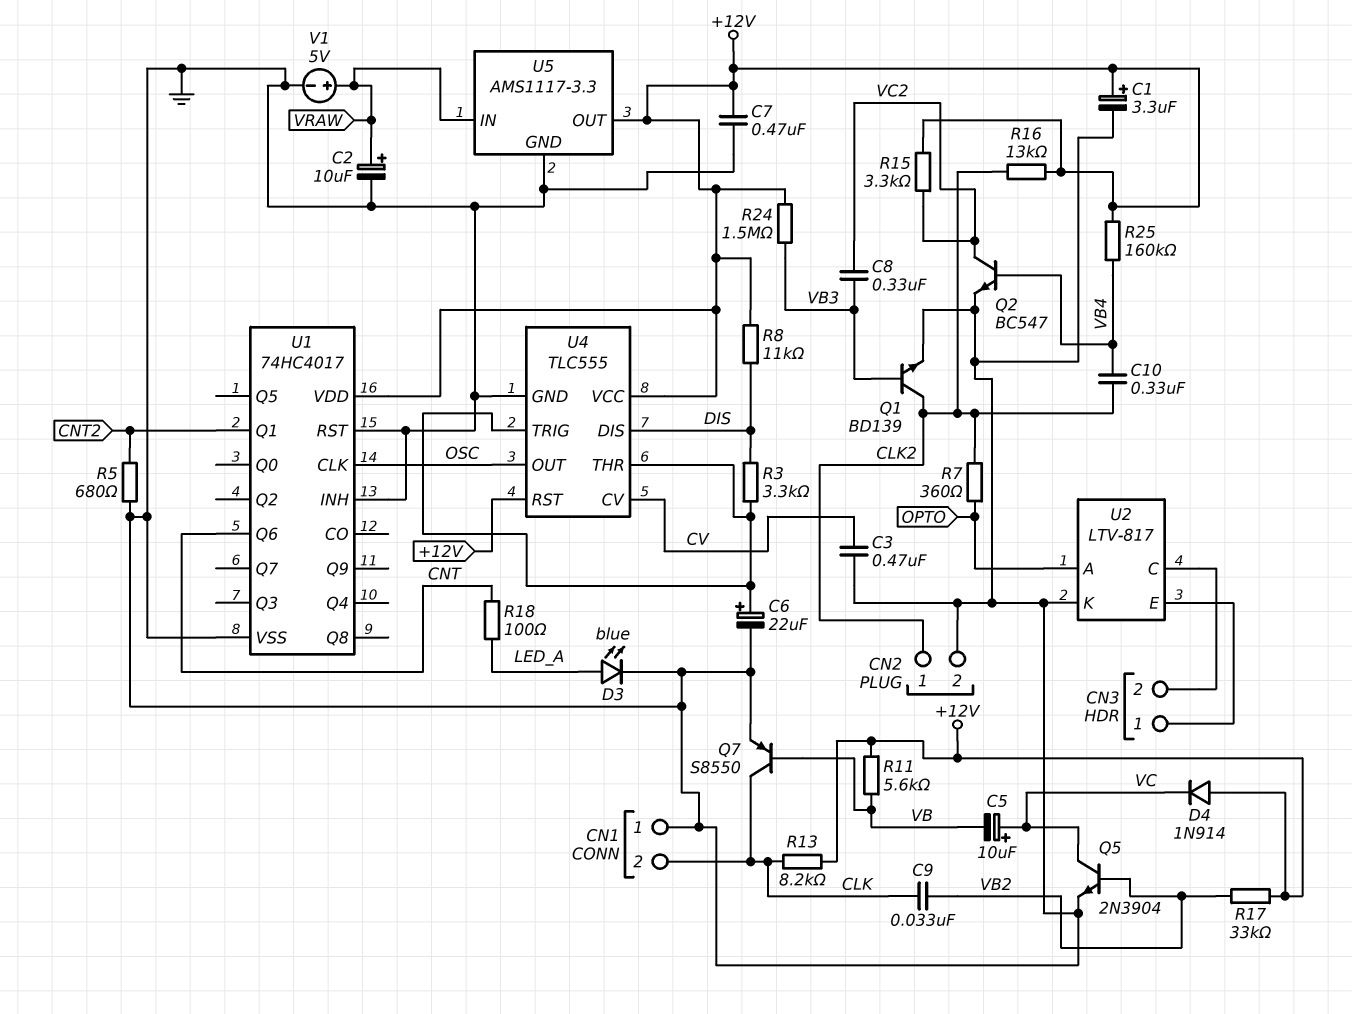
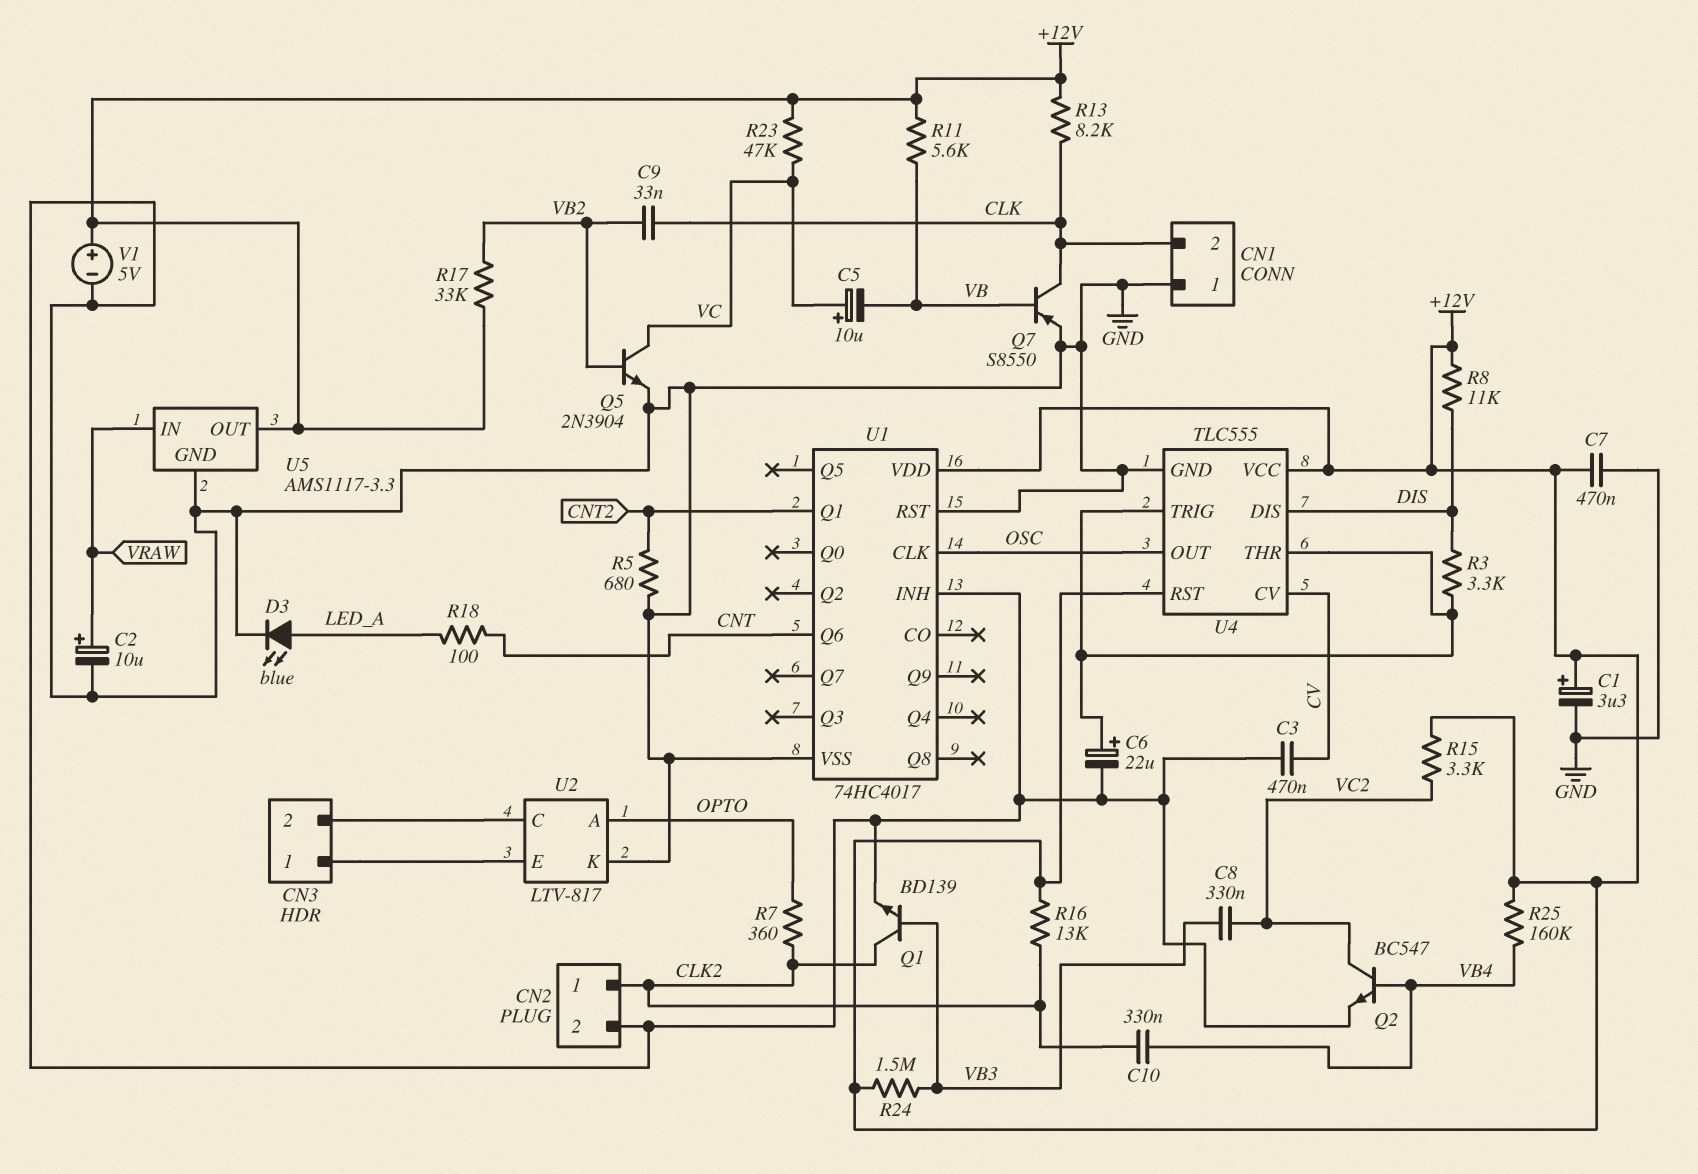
D4: diode 1N914 (A +12V, K VC) -> none
R23: none -> 47k (+12V, VC)
V1: 5V (plus VRAW, minus GND) -> 5V (plus +12V, minus GND)

